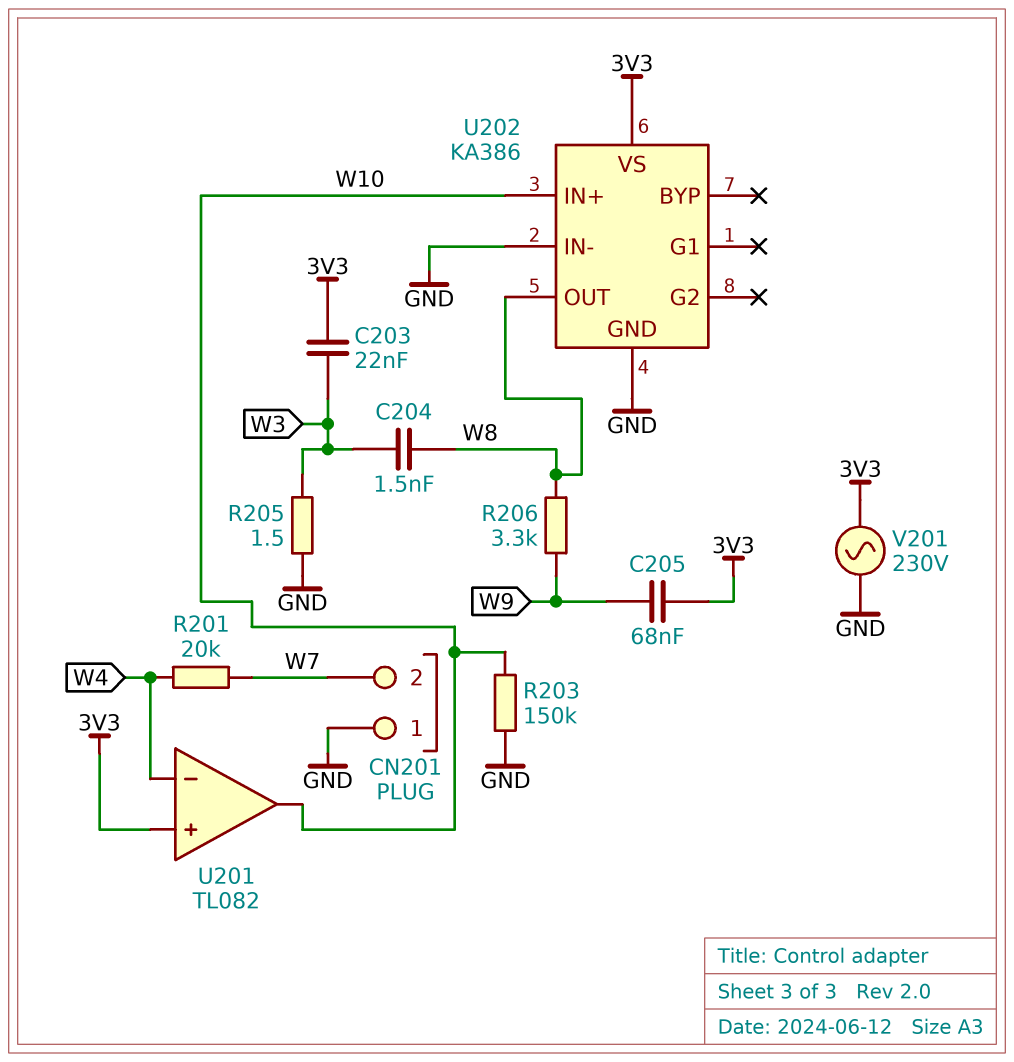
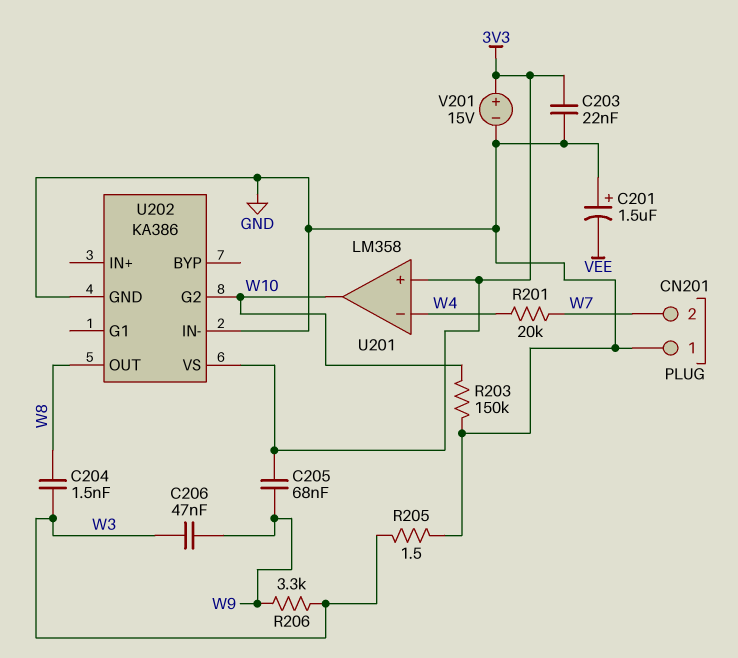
C201: none -> 1.5uF (plus GND, minus VEE)
C203: 22nF (3V3, W3) -> 22nF (3V3, GND)
C206: none -> 47nF (W3, W9)
R206: 3.3k (W8, W9) -> 3.3k (W3, W9)
U201: TL082 -> LM358
U202 pin G2: none -> W10
U202 pin IN+: W10 -> none
V201: AC 230V (3V3, GND) -> 15V (plus 3V3, minus GND)

